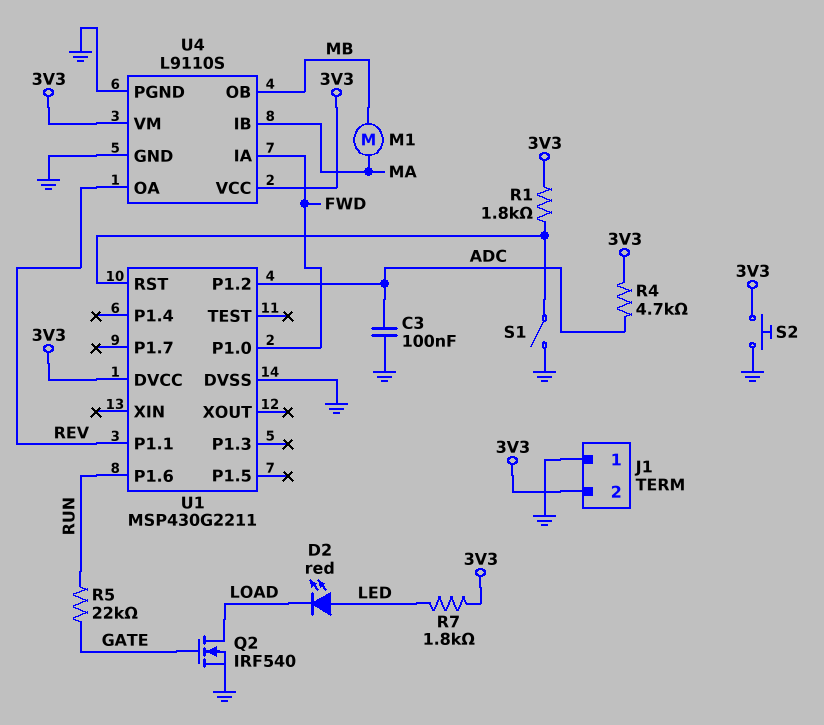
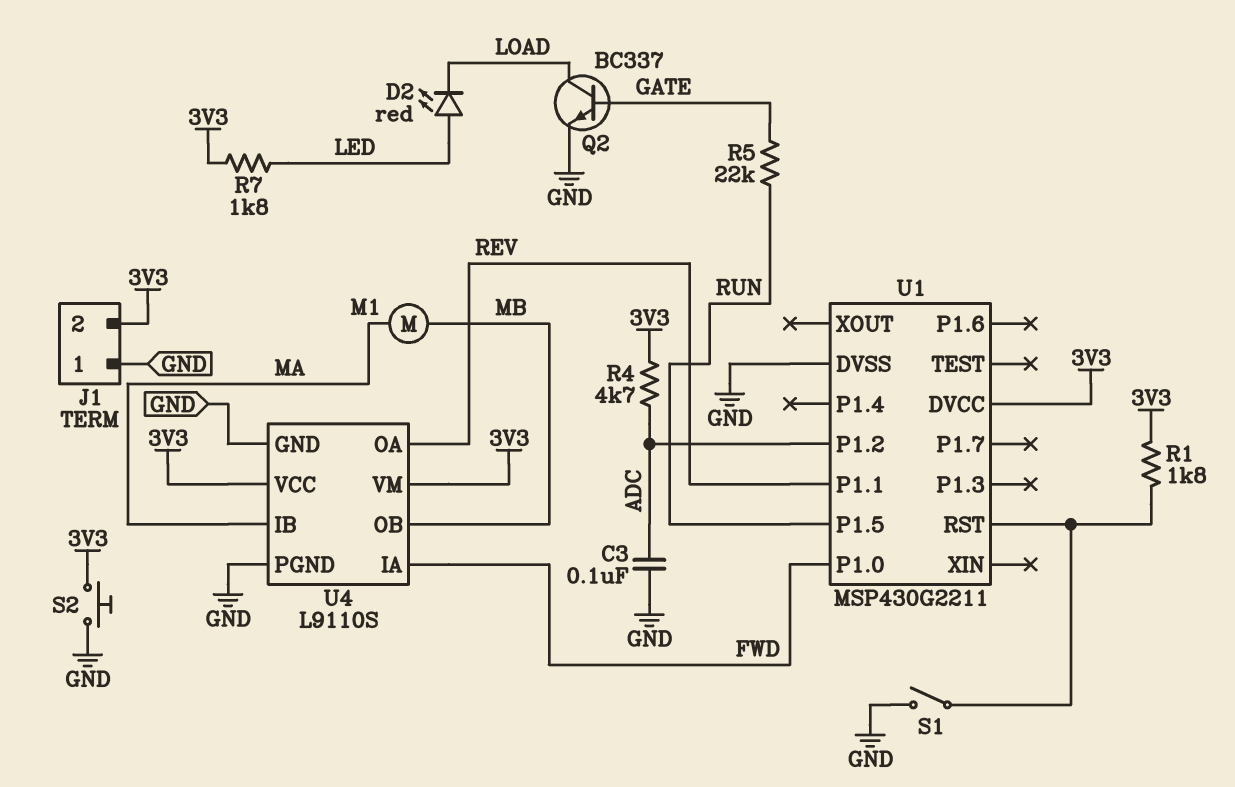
Q2: NMOS IRF540 (G GATE, D LOAD, S GND) -> NPN BC337 (B GATE, C LOAD, E GND)
U1 pin P1.5: none -> RUN
U1 pin P1.6: RUN -> none

